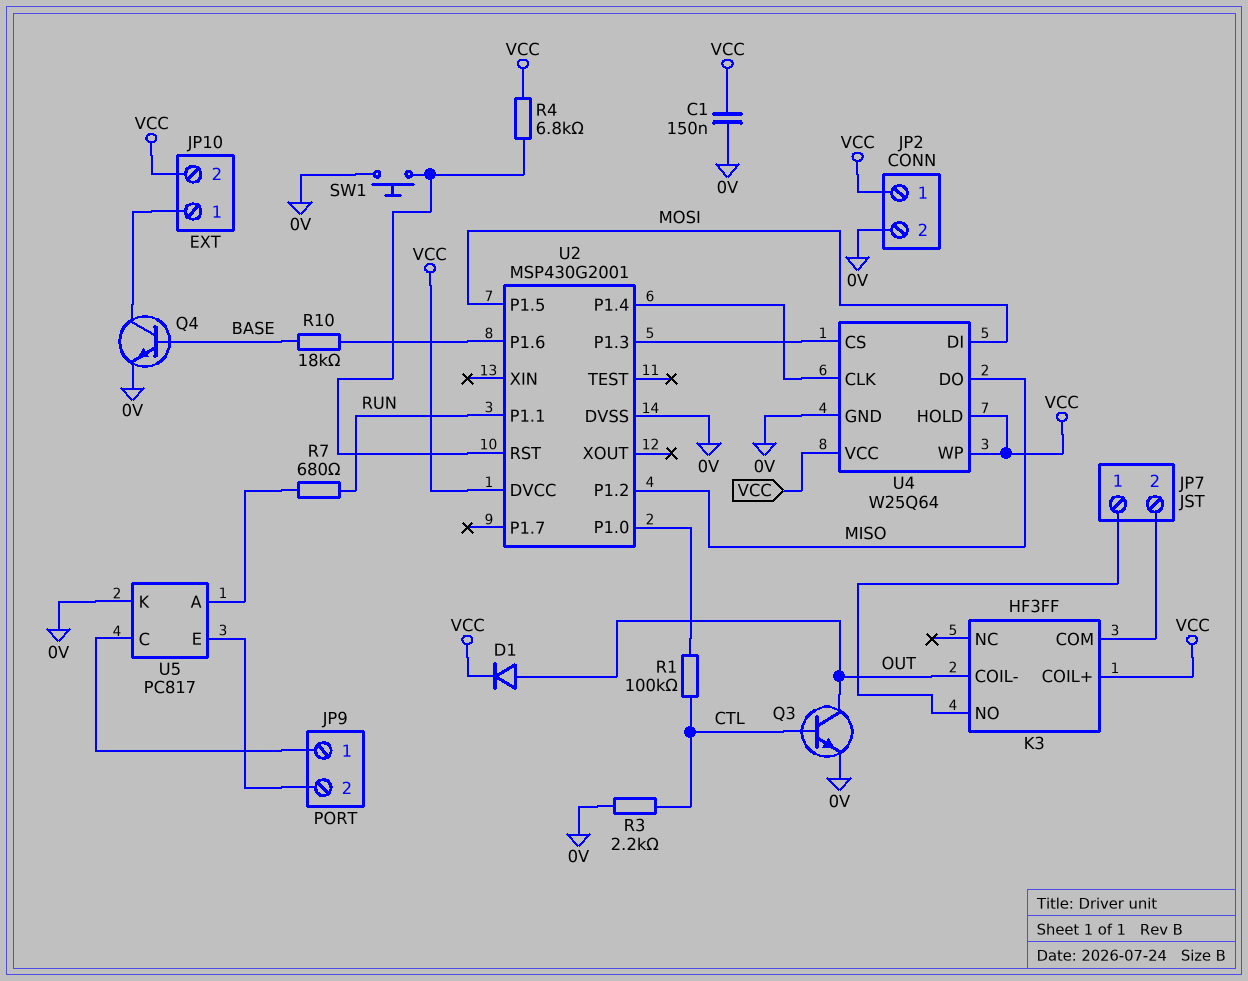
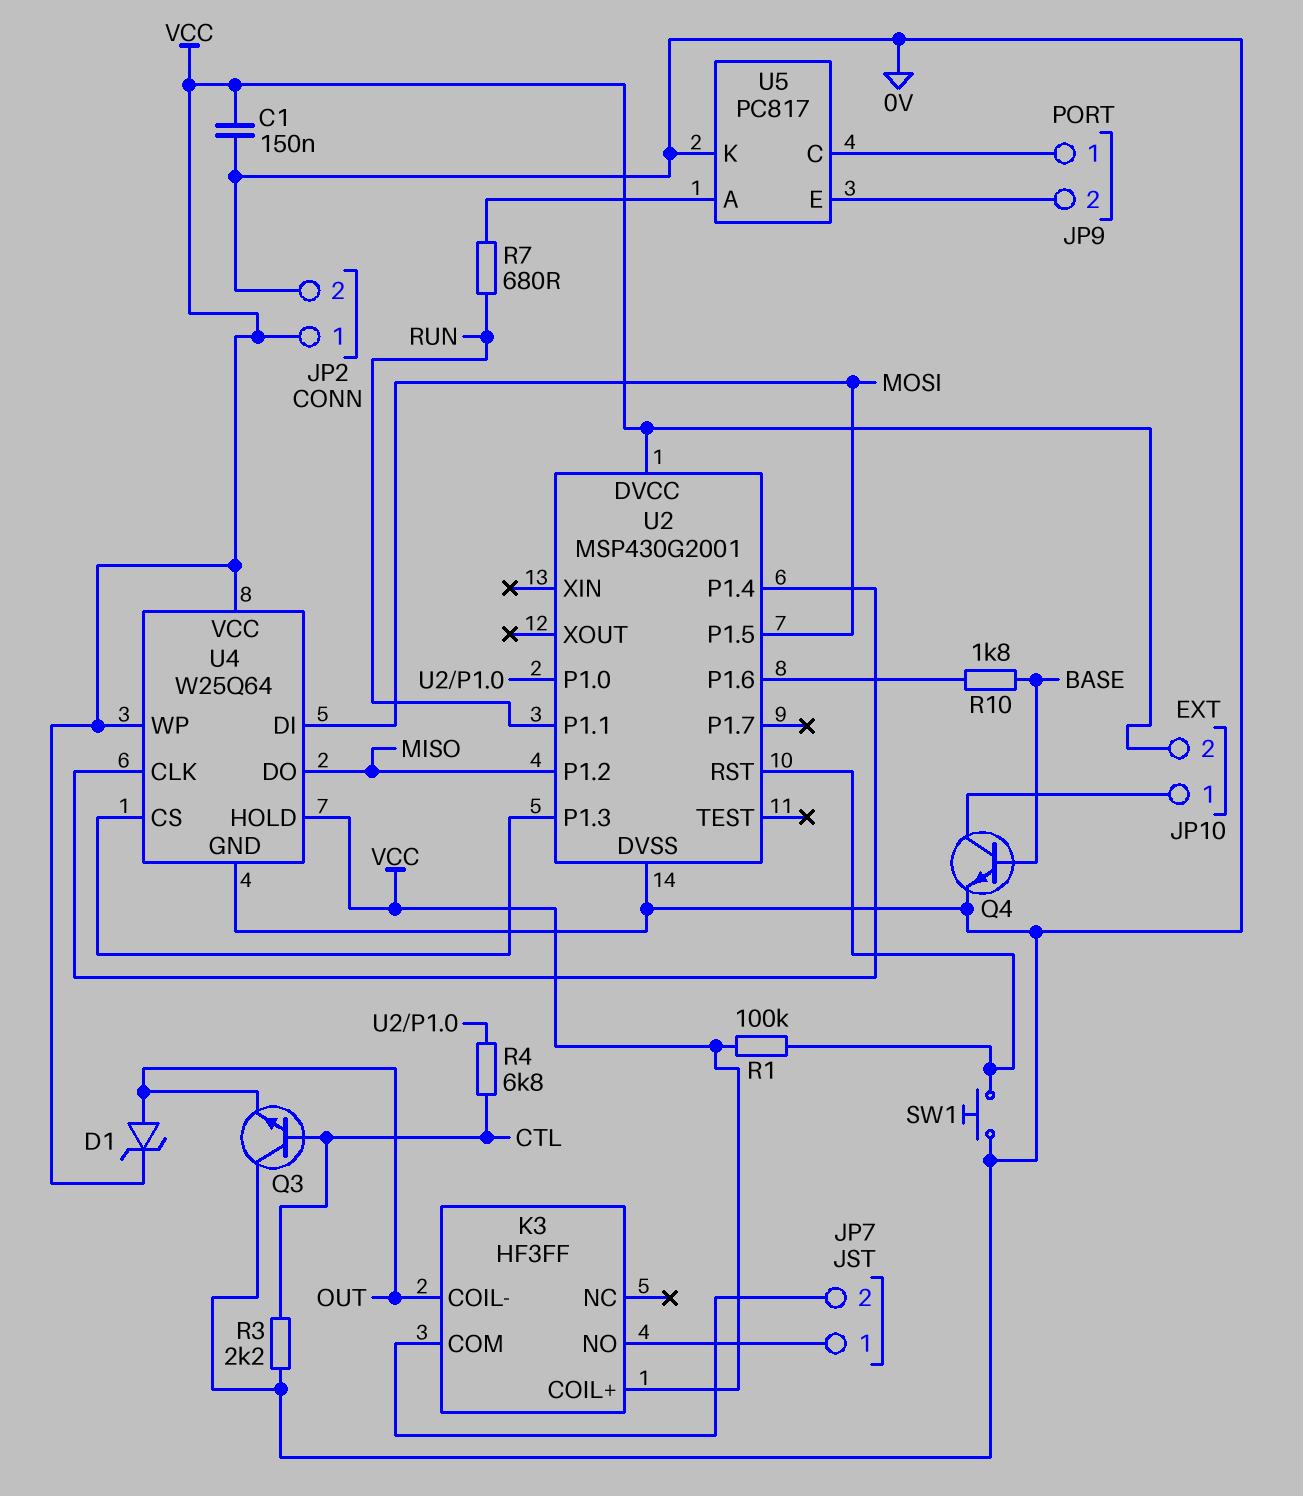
D1: diode (A OUT, K VCC) -> zener (A OUT, K VCC)
Q3: NPN (B CTL, C OUT, E 0V) -> NPN (B CTL, C 0V, E OUT)
R1: 100k (CTL, U2/P1.0) -> 100k (U2/RST, VCC)
R4: 6.8k (U2/RST, VCC) -> 6.8k (CTL, U2/P1.0)
R10: 18k (BASE, U2/P1.6) -> 1.8k (BASE, U2/P1.6)

